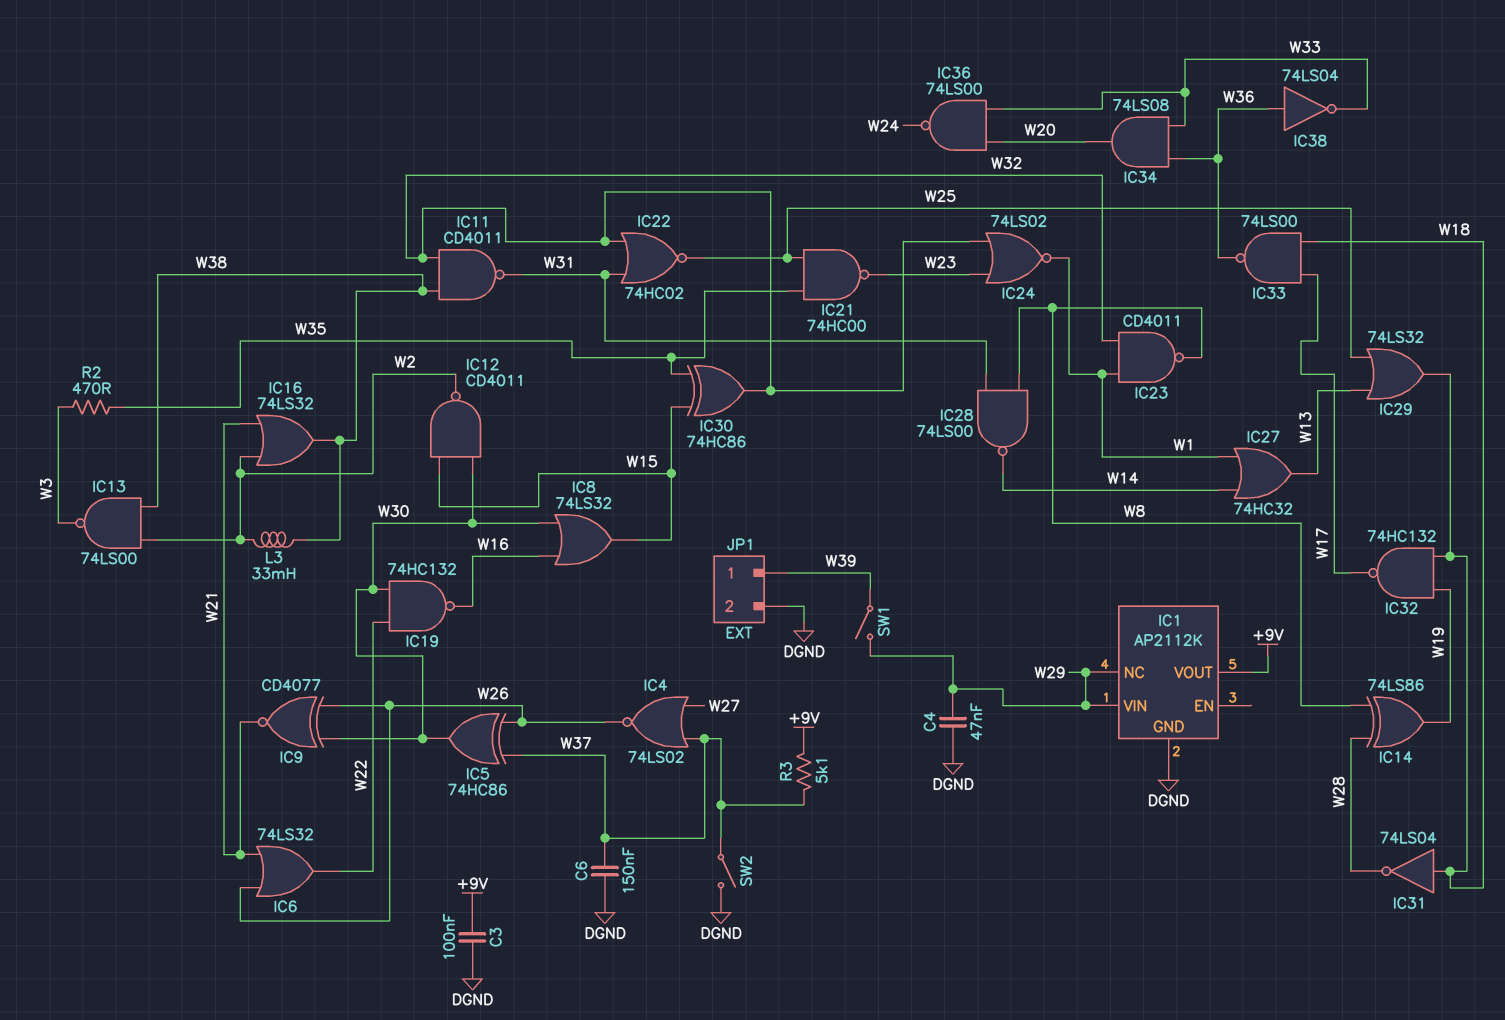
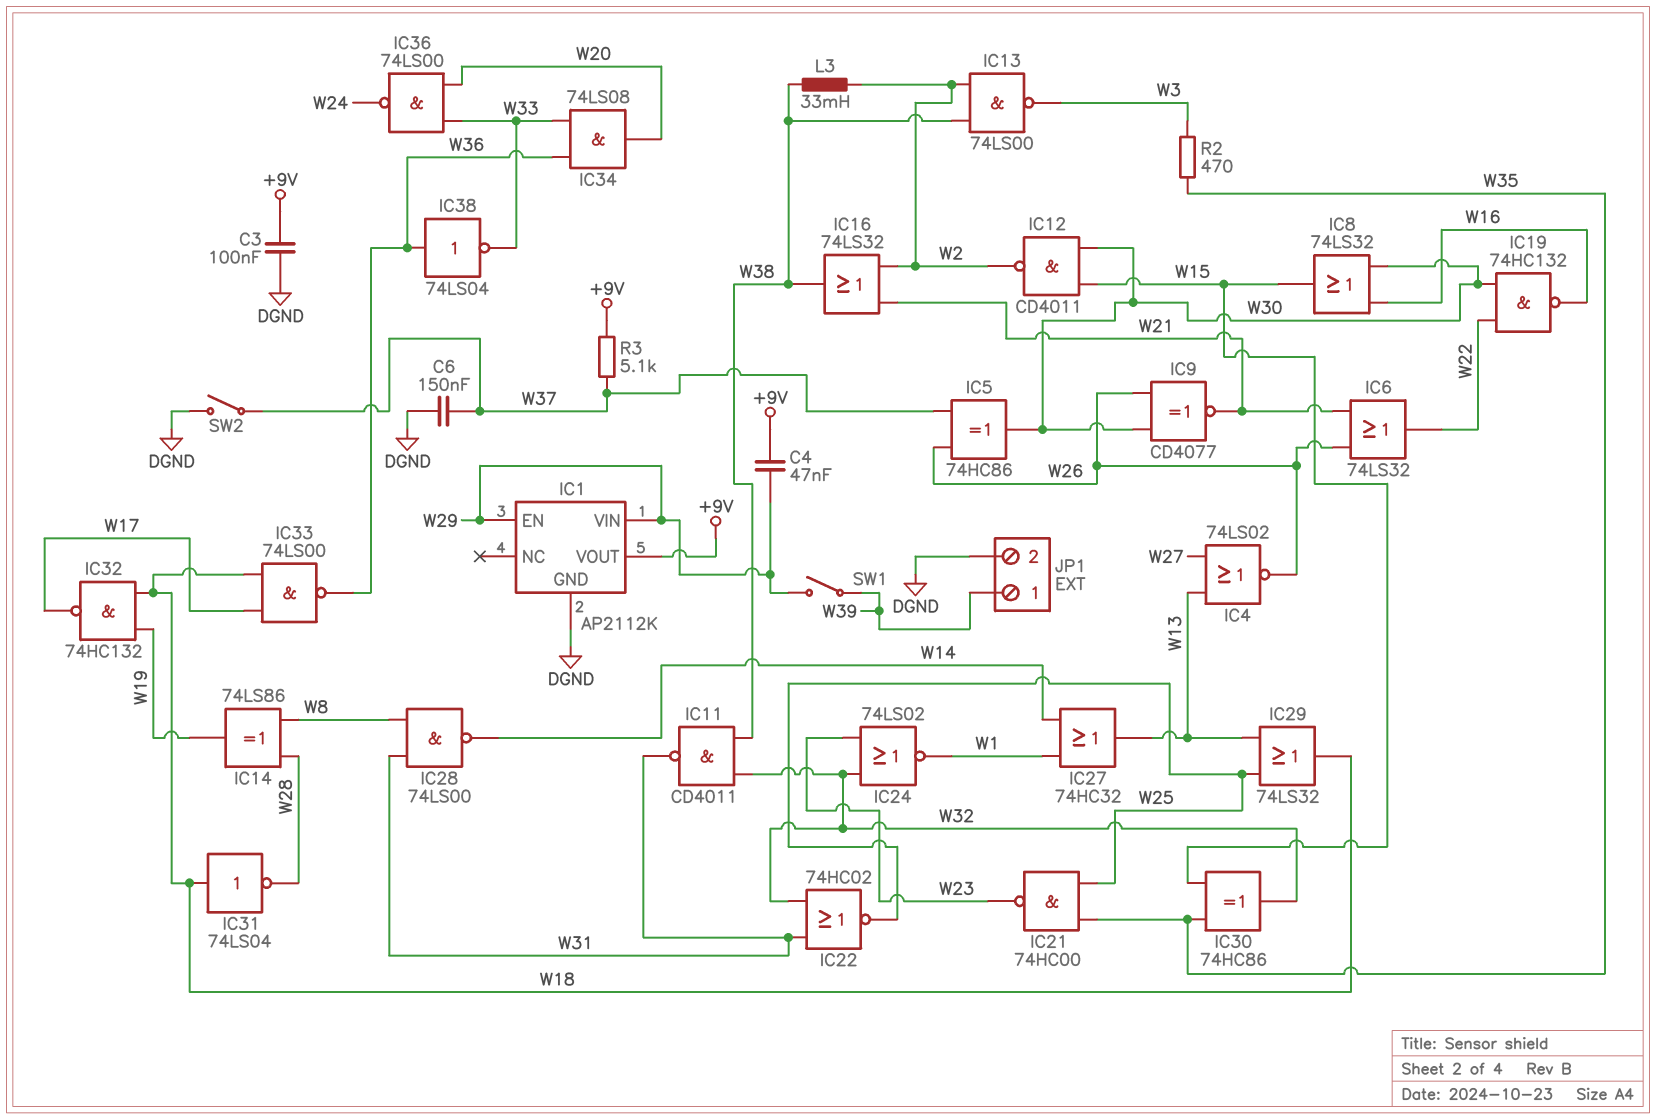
C4: 47nF (DGND, W29) -> 47nF (+9V, W29)
IC1 pin EN: none -> W29
IC1 pin NC: W29 -> none
IC4: NOR 74LS02 (in W27, in W37, out W26) -> NOR 74LS02 (in W13, in W27, out W26)
IC23: NAND CD4011 (in W1, in W32, out W8) -> none

